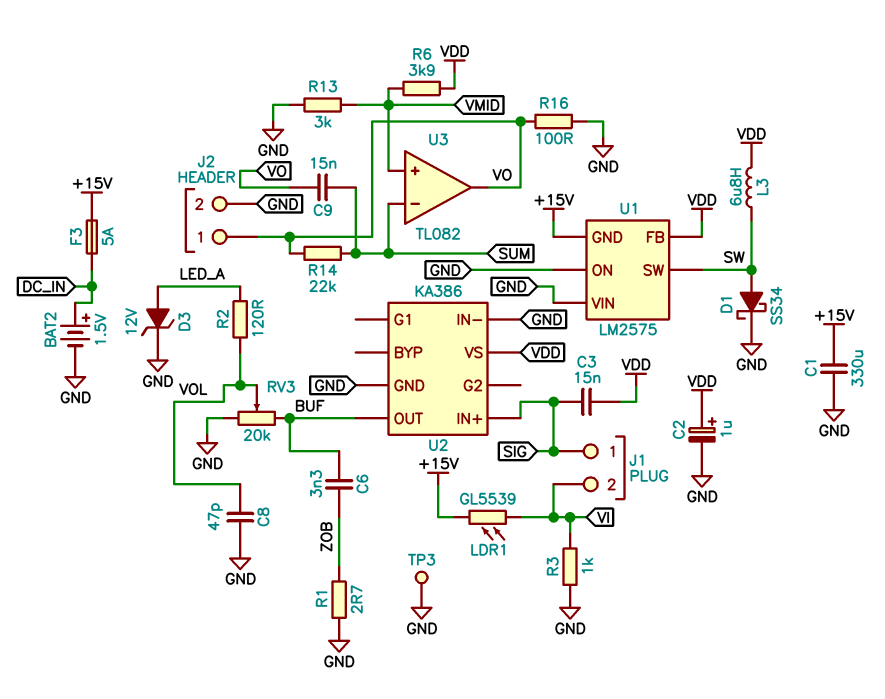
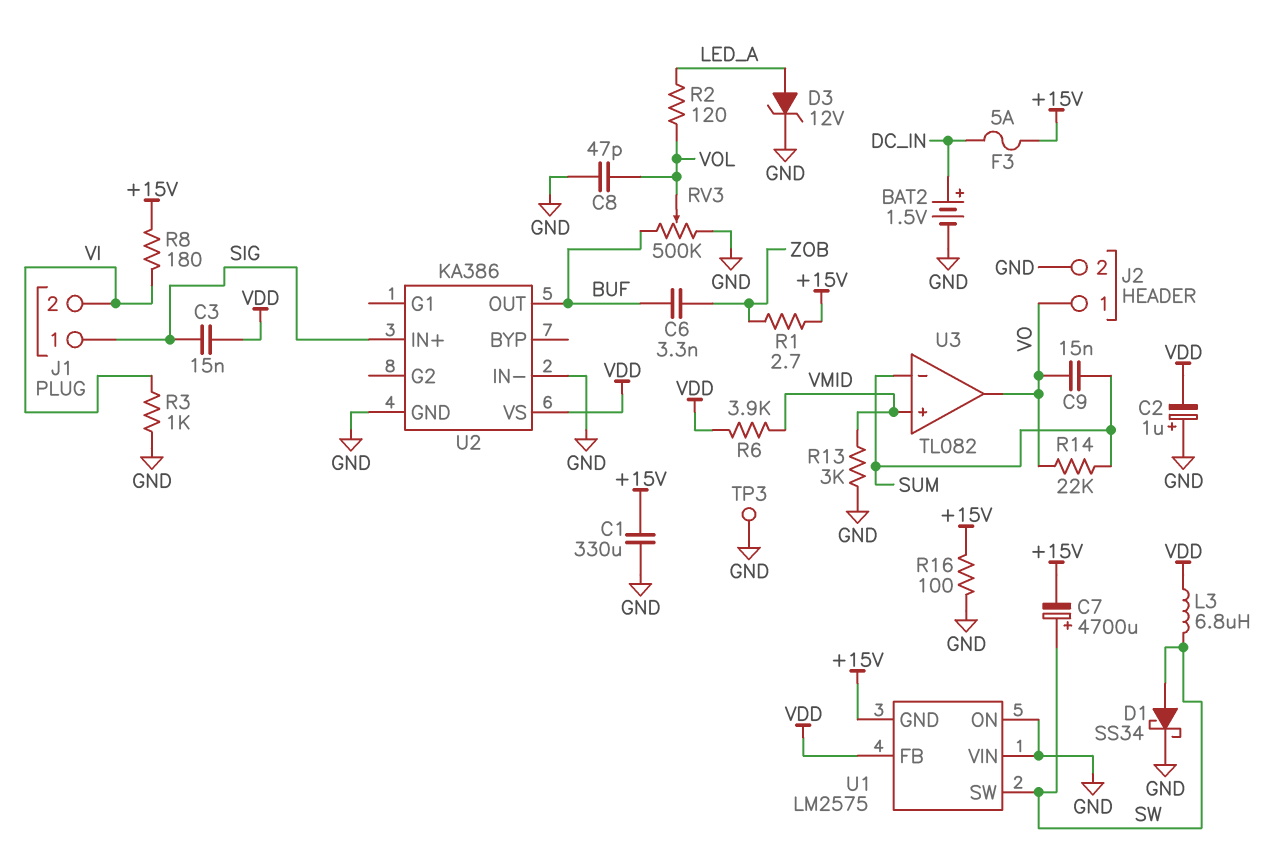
C2: 1uF (plus VDD, minus GND) -> 1uF (plus GND, minus VDD)
C7: none -> 4700uF (plus SW, minus +15V)
LDR1: GL5539 (+15V, VI) -> none
R1: 2.7 (GND, ZOB) -> 2.7 (+15V, ZOB)
R8: none -> 180 (+15V, VI)
R16: 100 (GND, VO) -> 100 (+15V, GND)
RV3: 20k (BUF, GND, wiper VOL) -> 500k (BUF, GND, wiper VOL)

